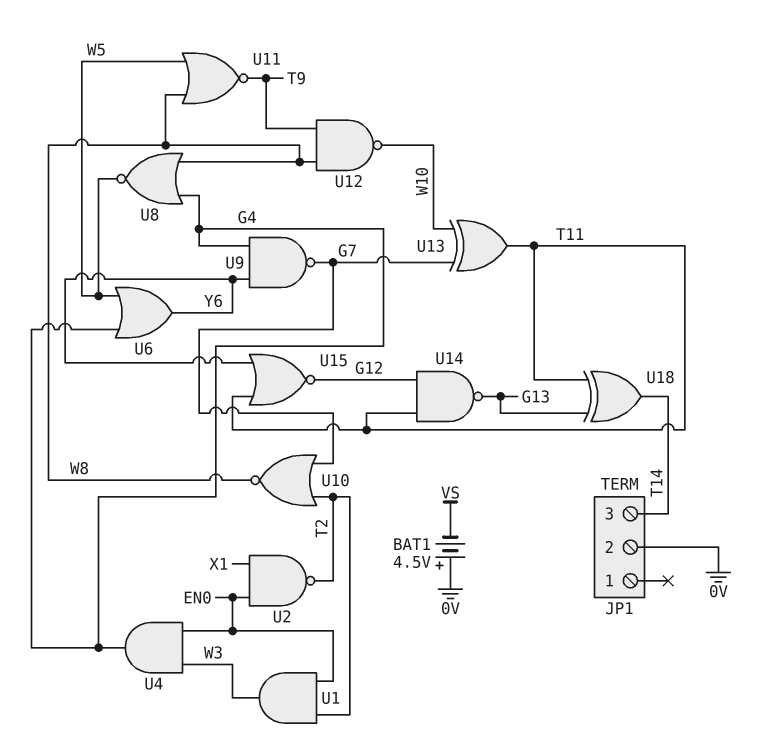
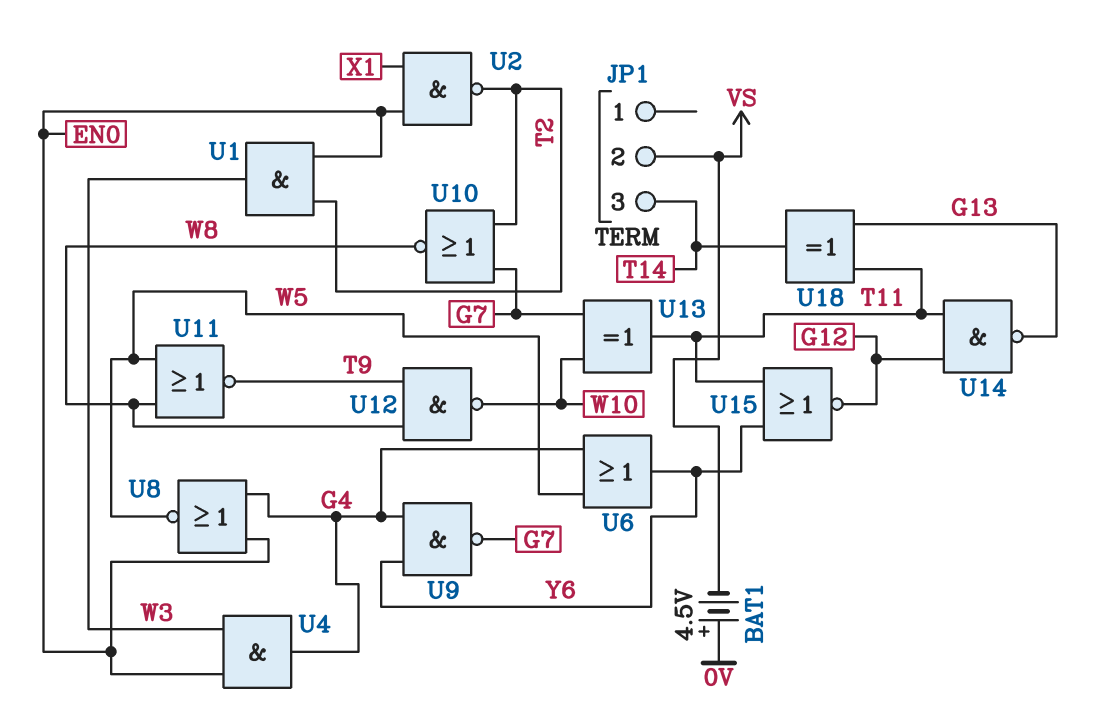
JP1 pin 2: 0V -> VS
U8: NOR (in G4, in W8, out W5) -> NOR (in EN0, in G4, out W5)

